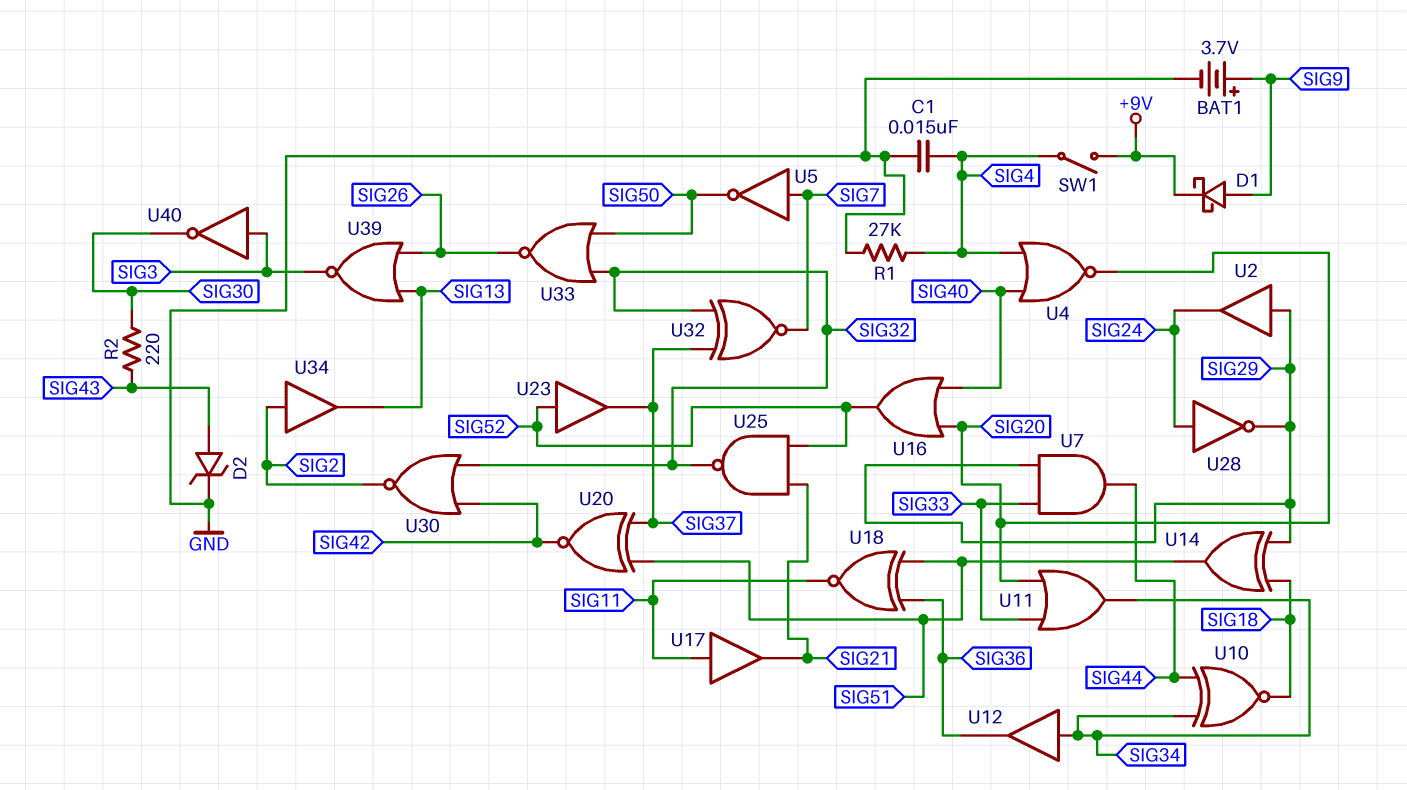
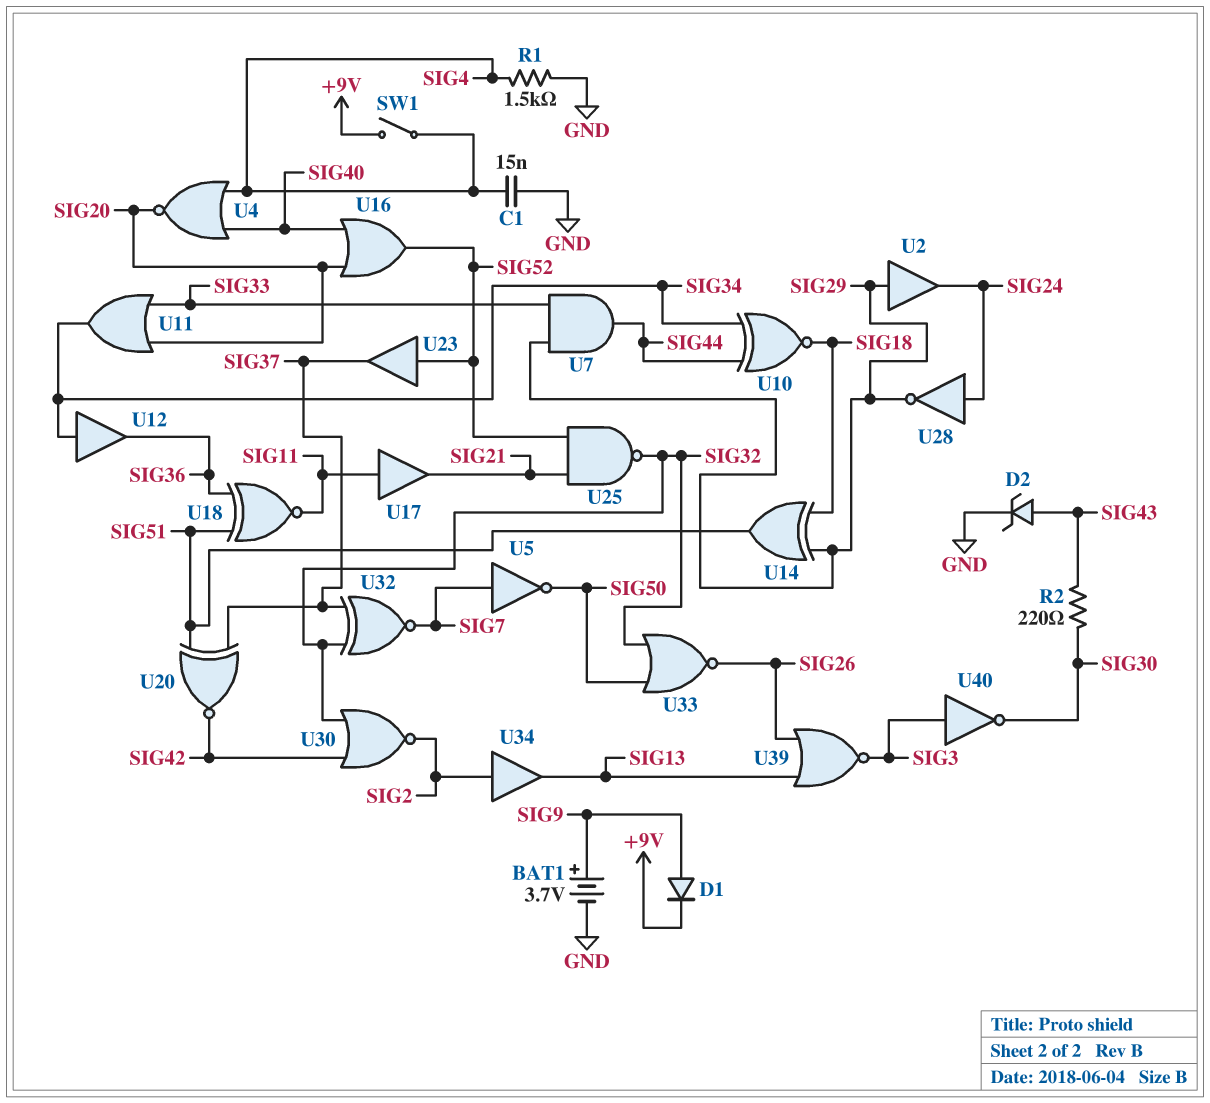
D1: schottky (A SIG9, K +9V) -> diode (A SIG9, K +9V)
R1: 27k (GND, SIG4) -> 1.5k (GND, SIG4)

